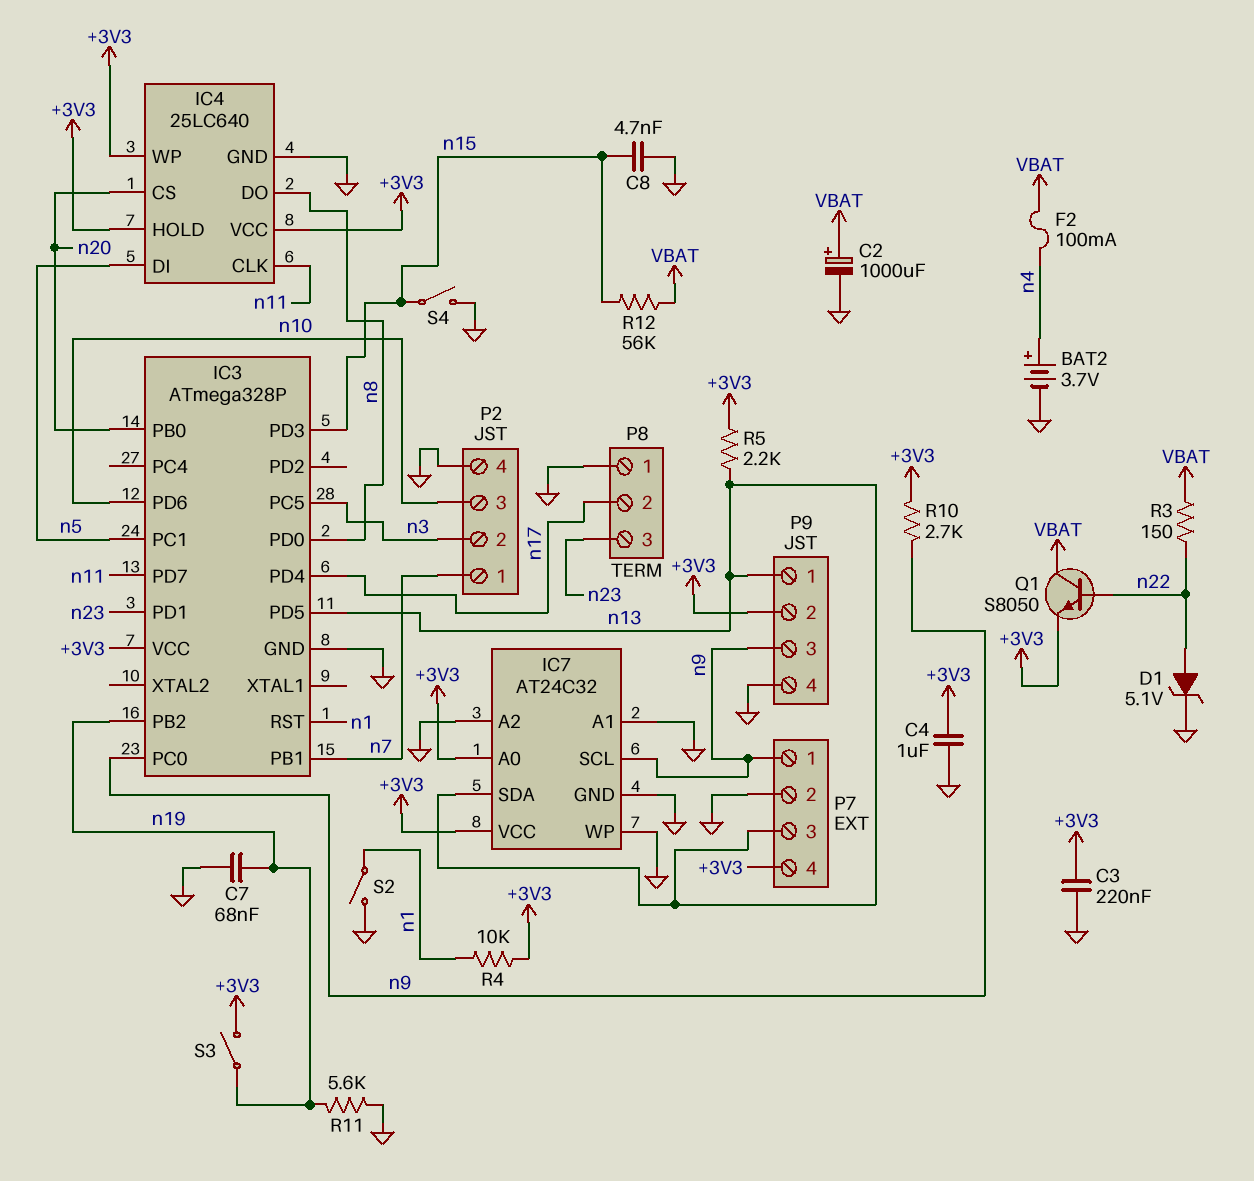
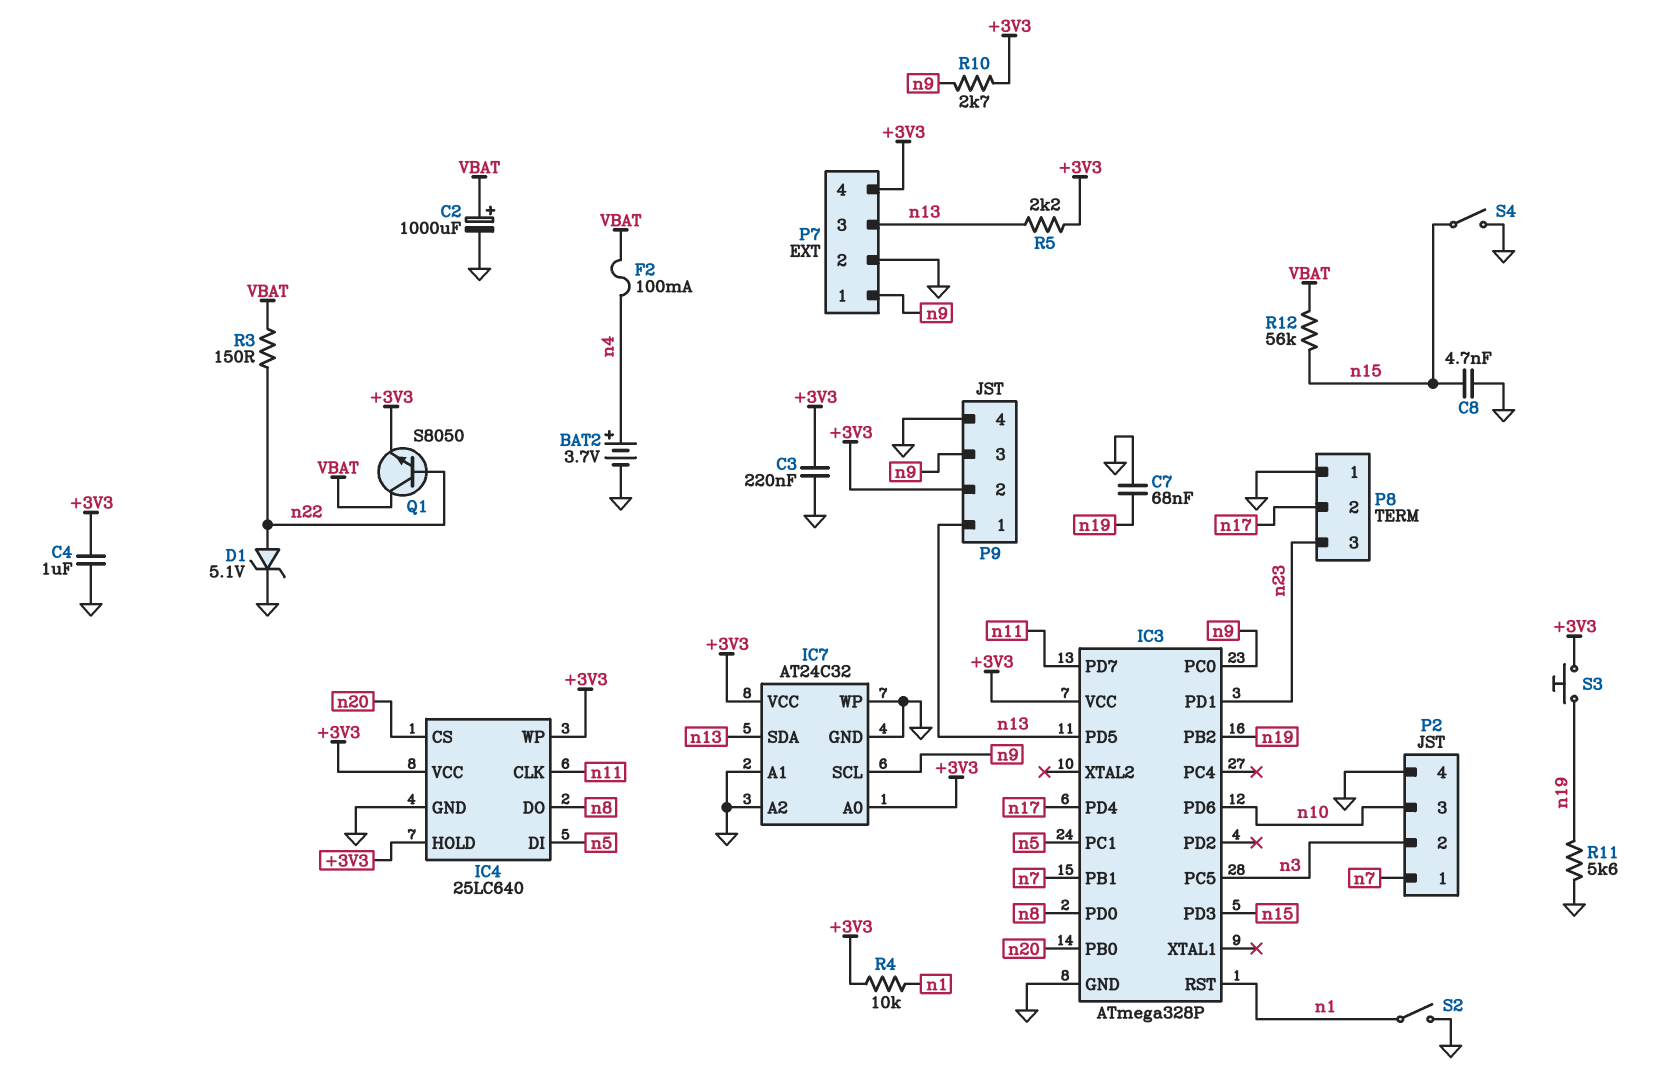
S3: switch (+3V3, n19) -> button (+3V3, n19)

